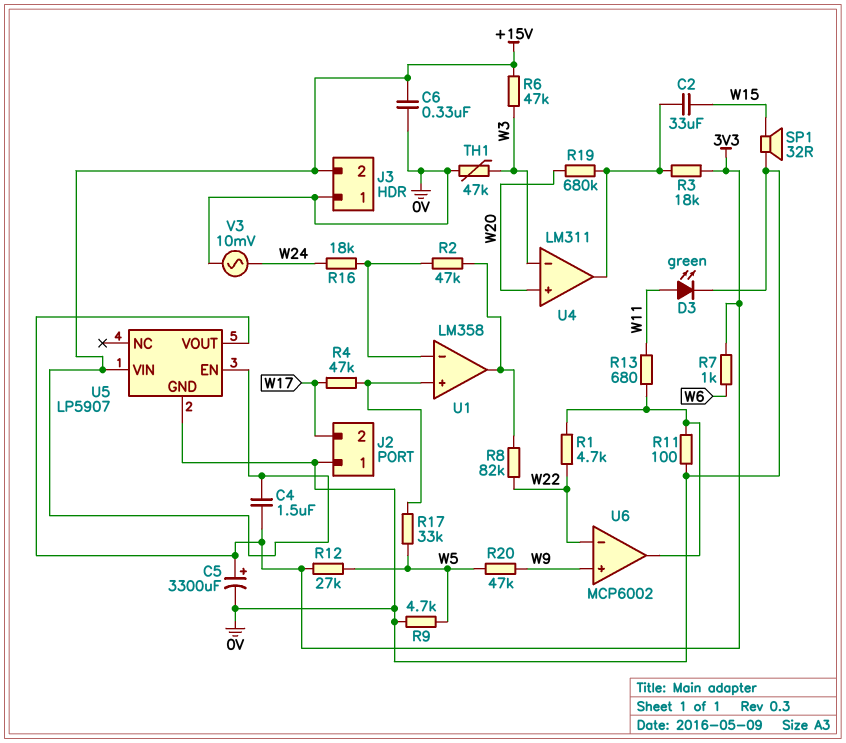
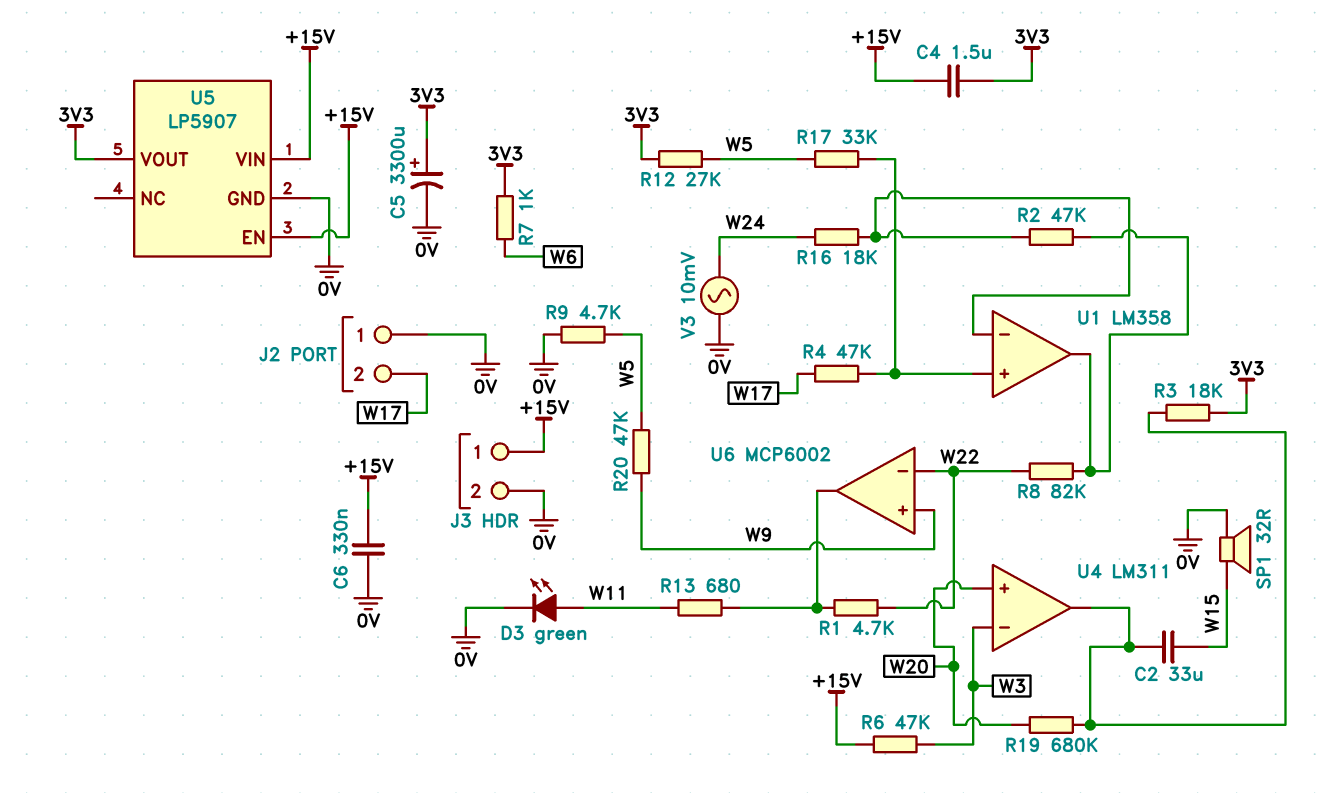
J3 pin 1: 0V -> +15V
J3 pin 2: +15V -> 0V
R11: 100 (0V, U6/out) -> none
TH1: 47k (0V, W3) -> none

